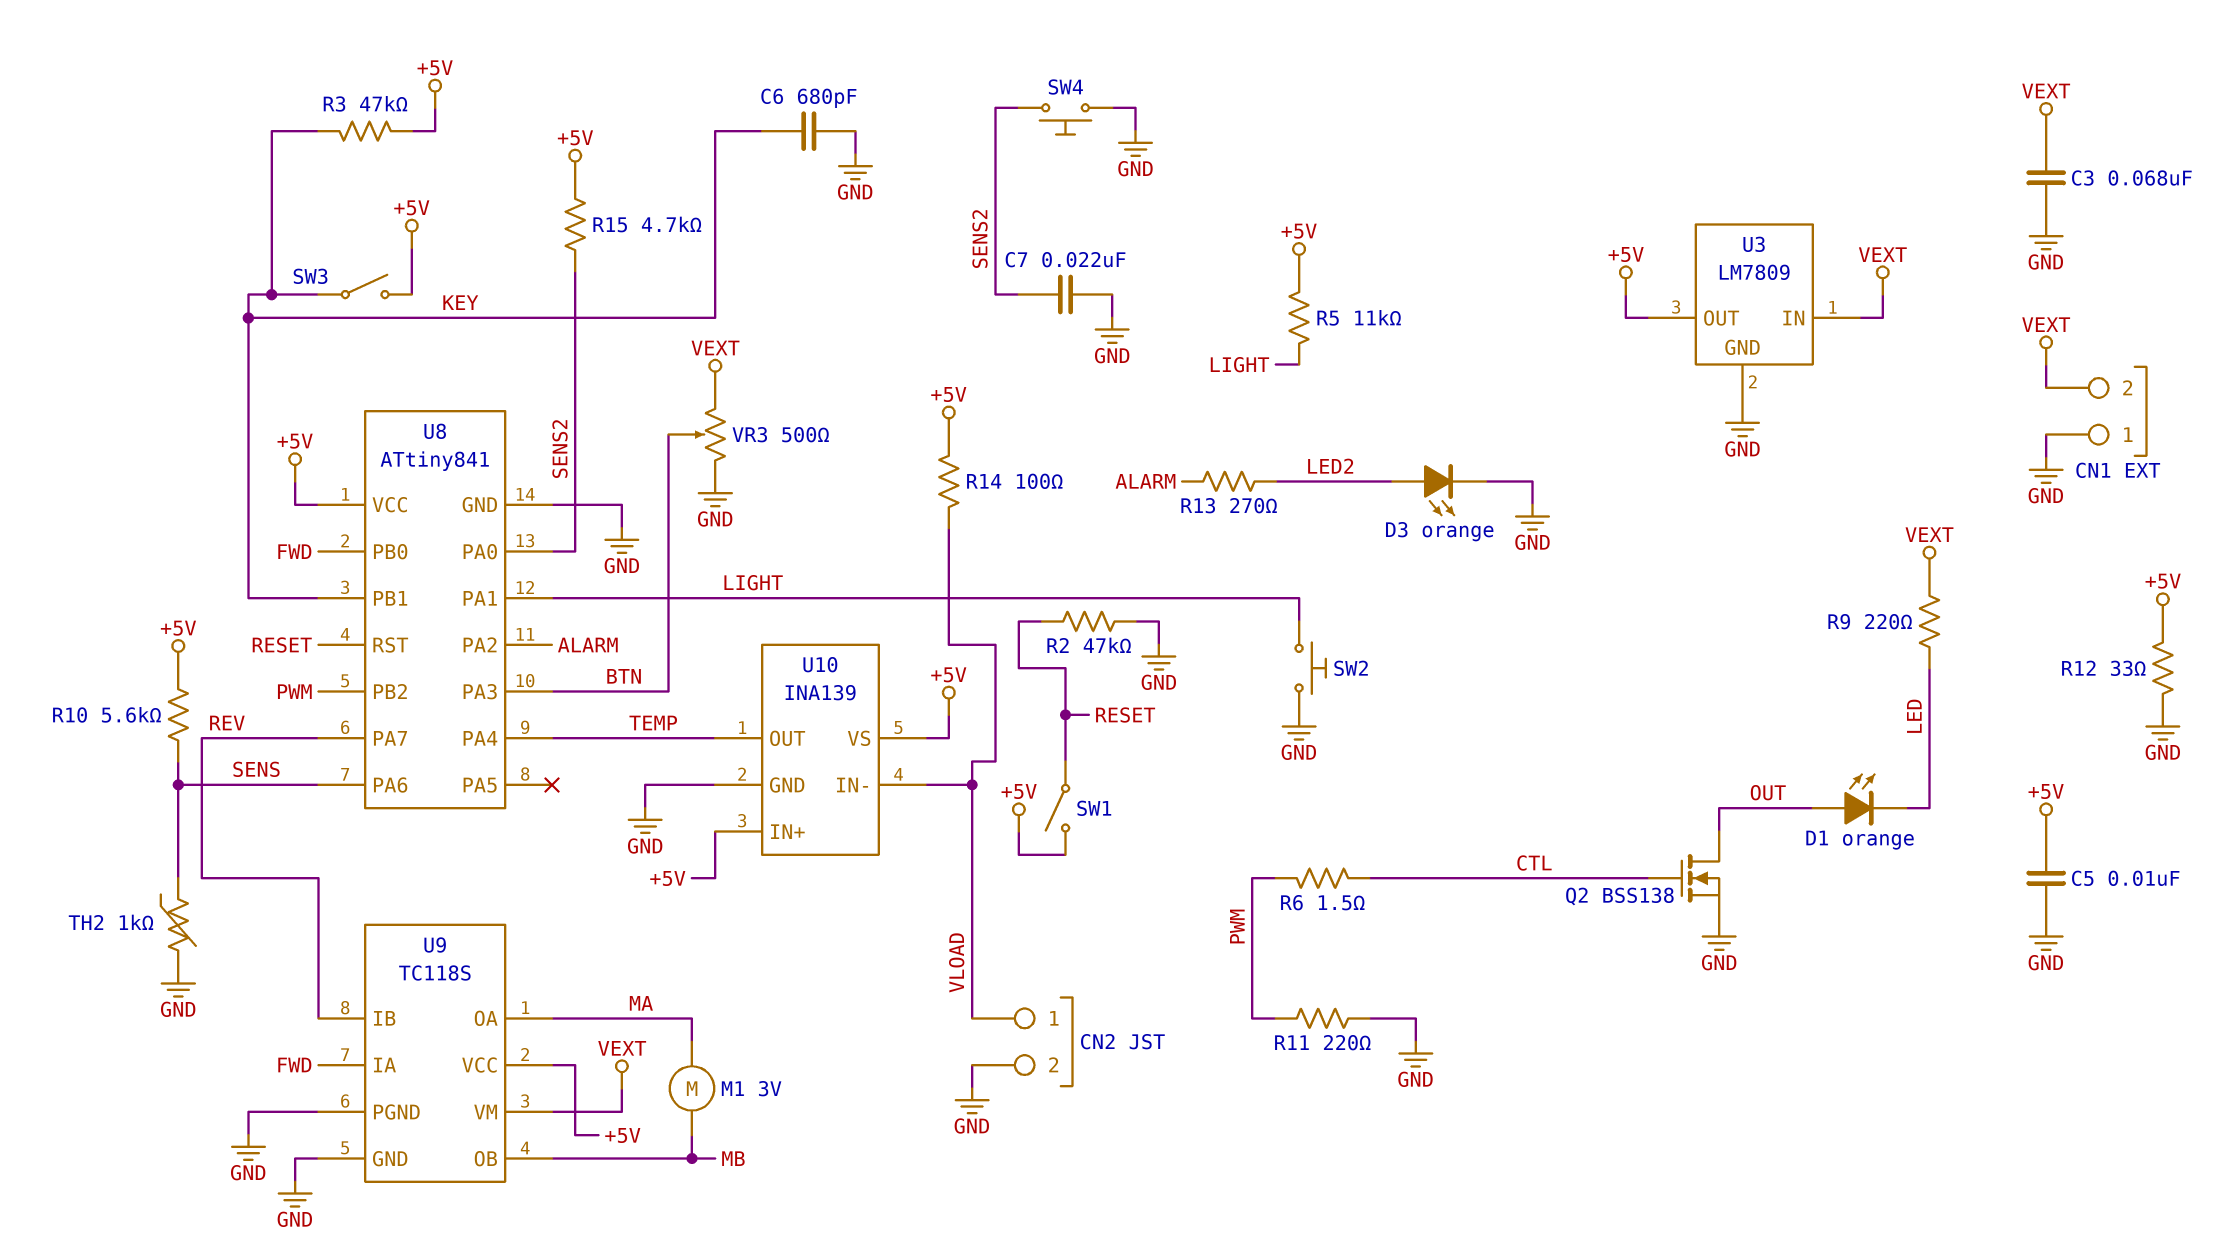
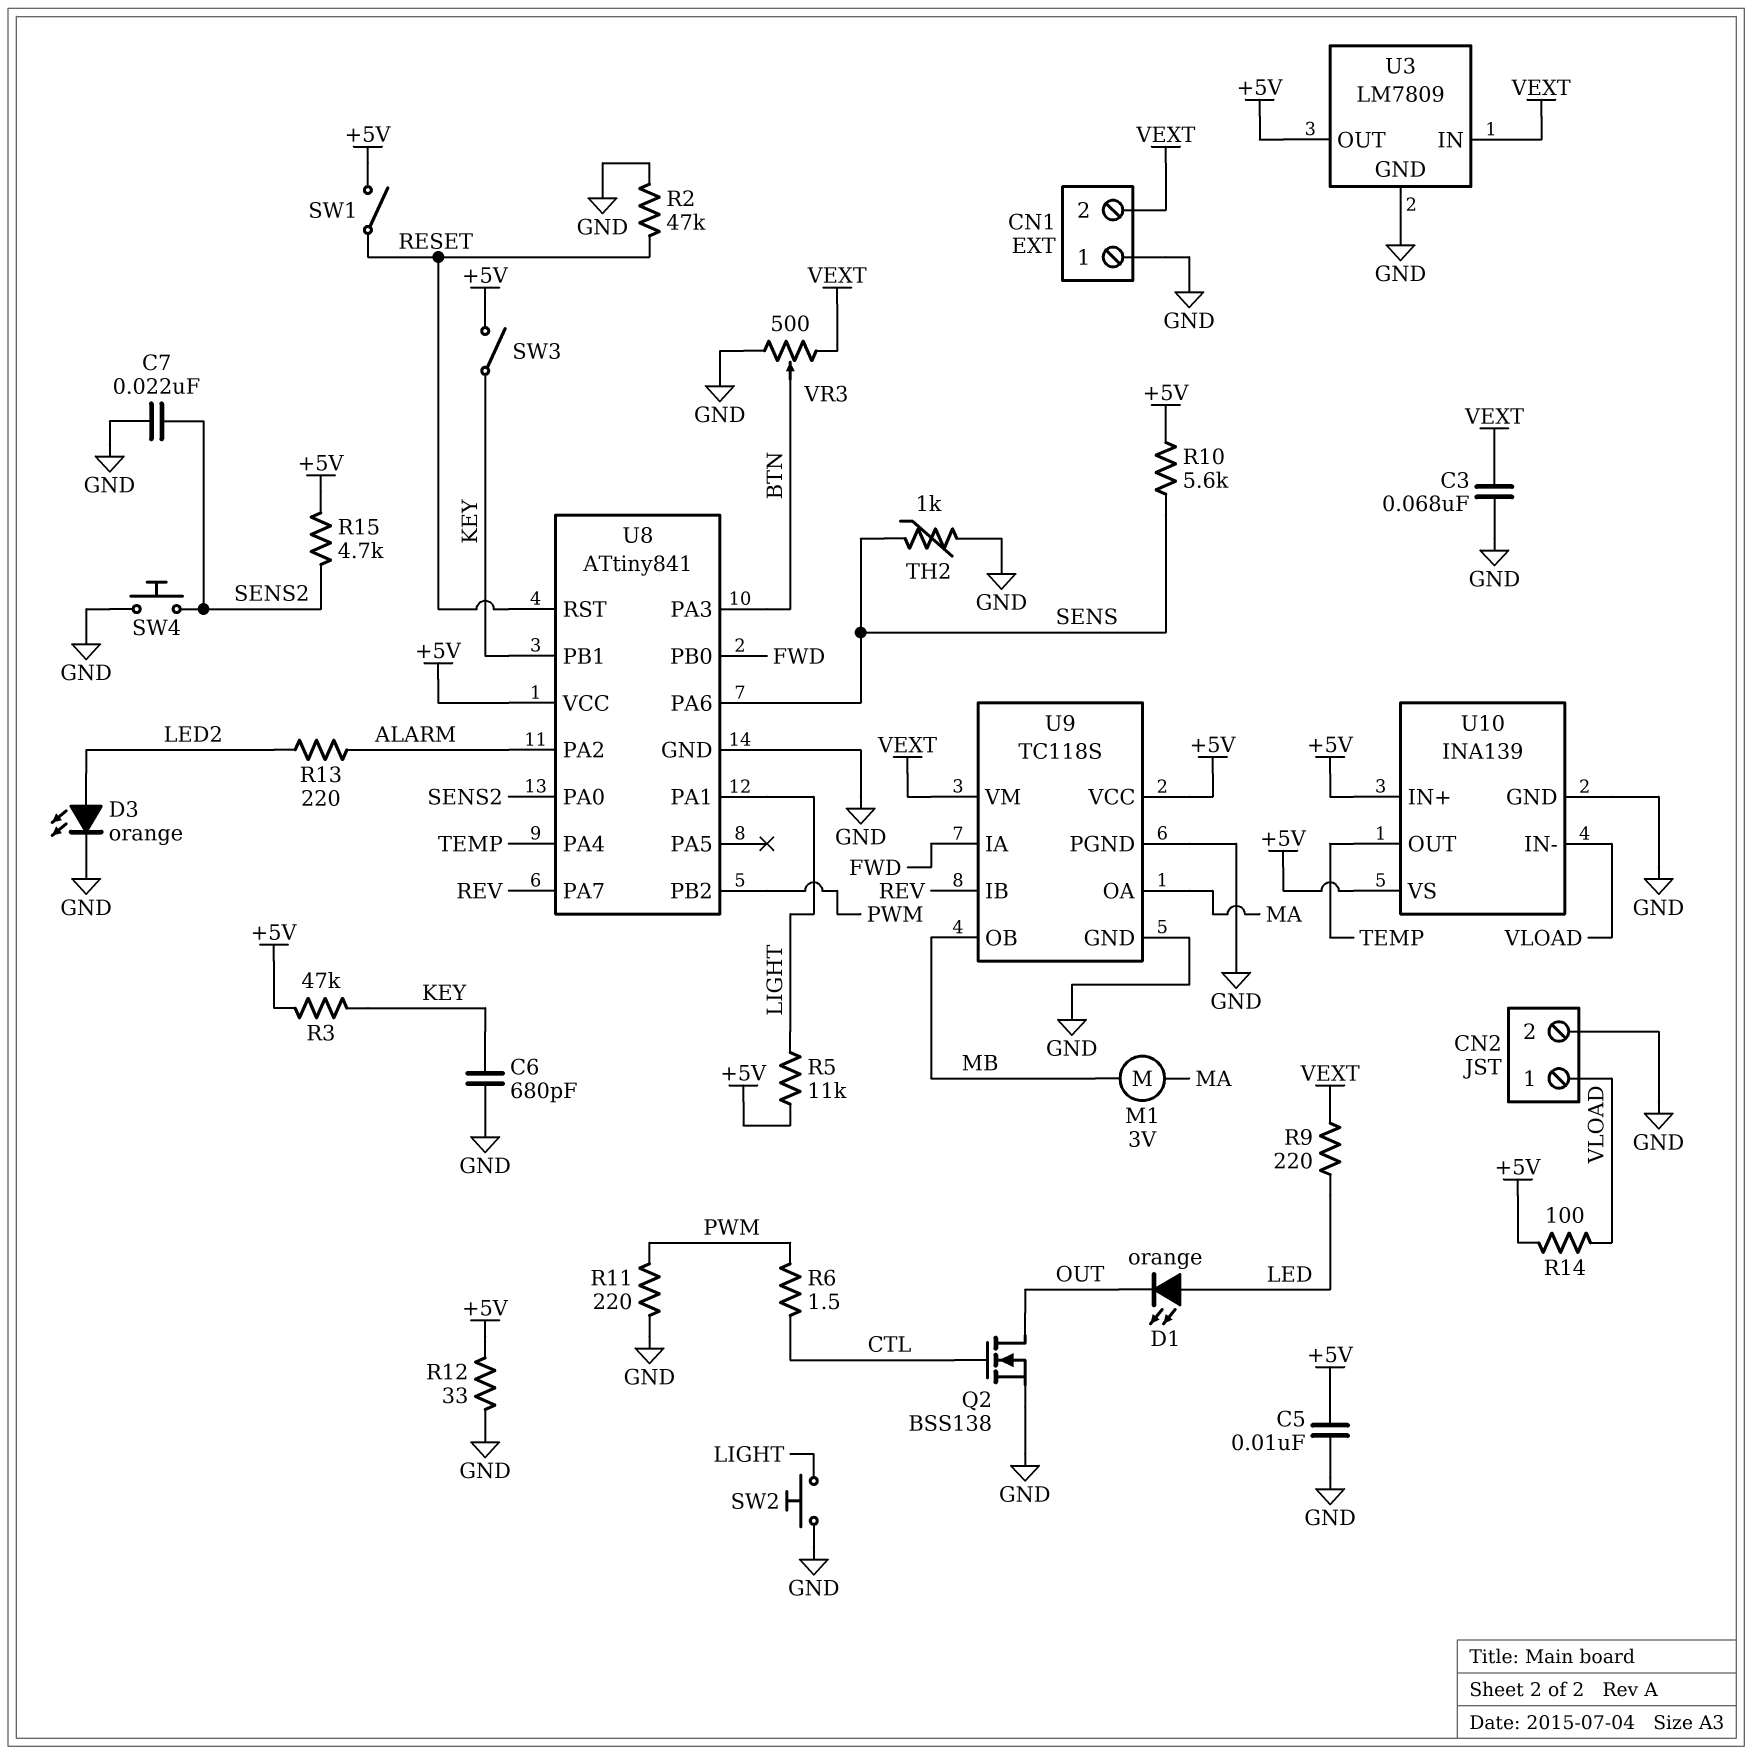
D1: LED orange (A OUT, K LED) -> LED orange (A LED, K OUT)
R13: 270 (ALARM, LED2) -> 220 (ALARM, LED2)

